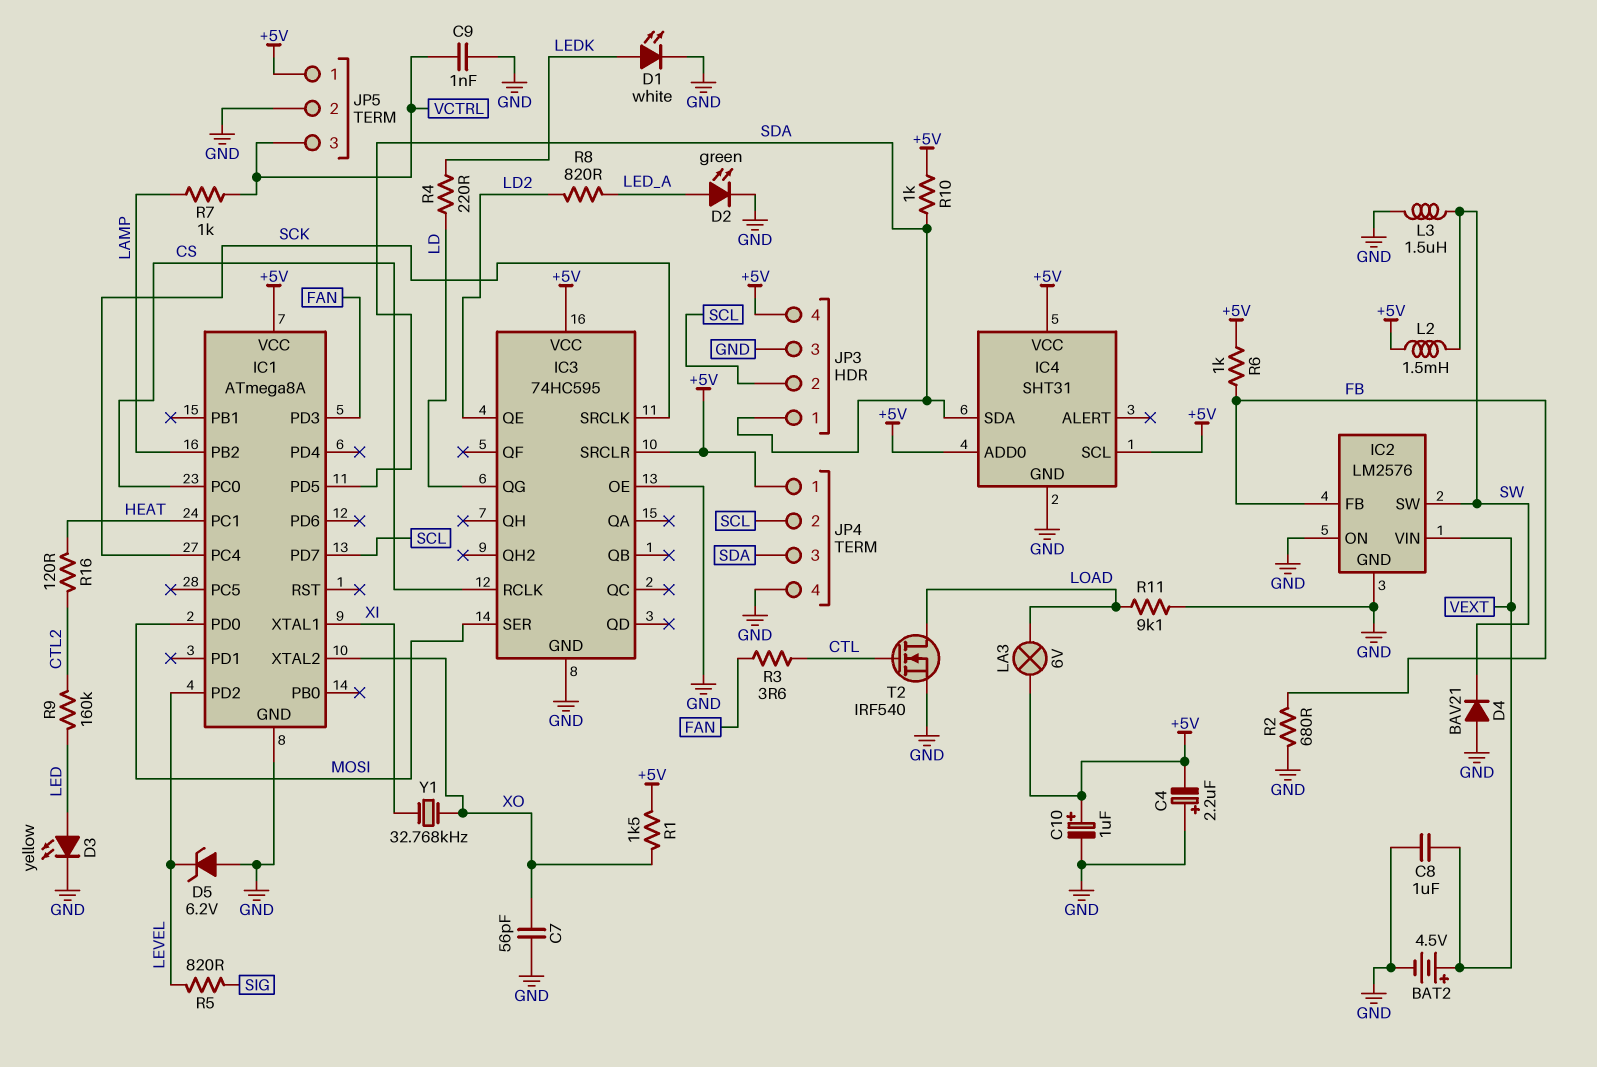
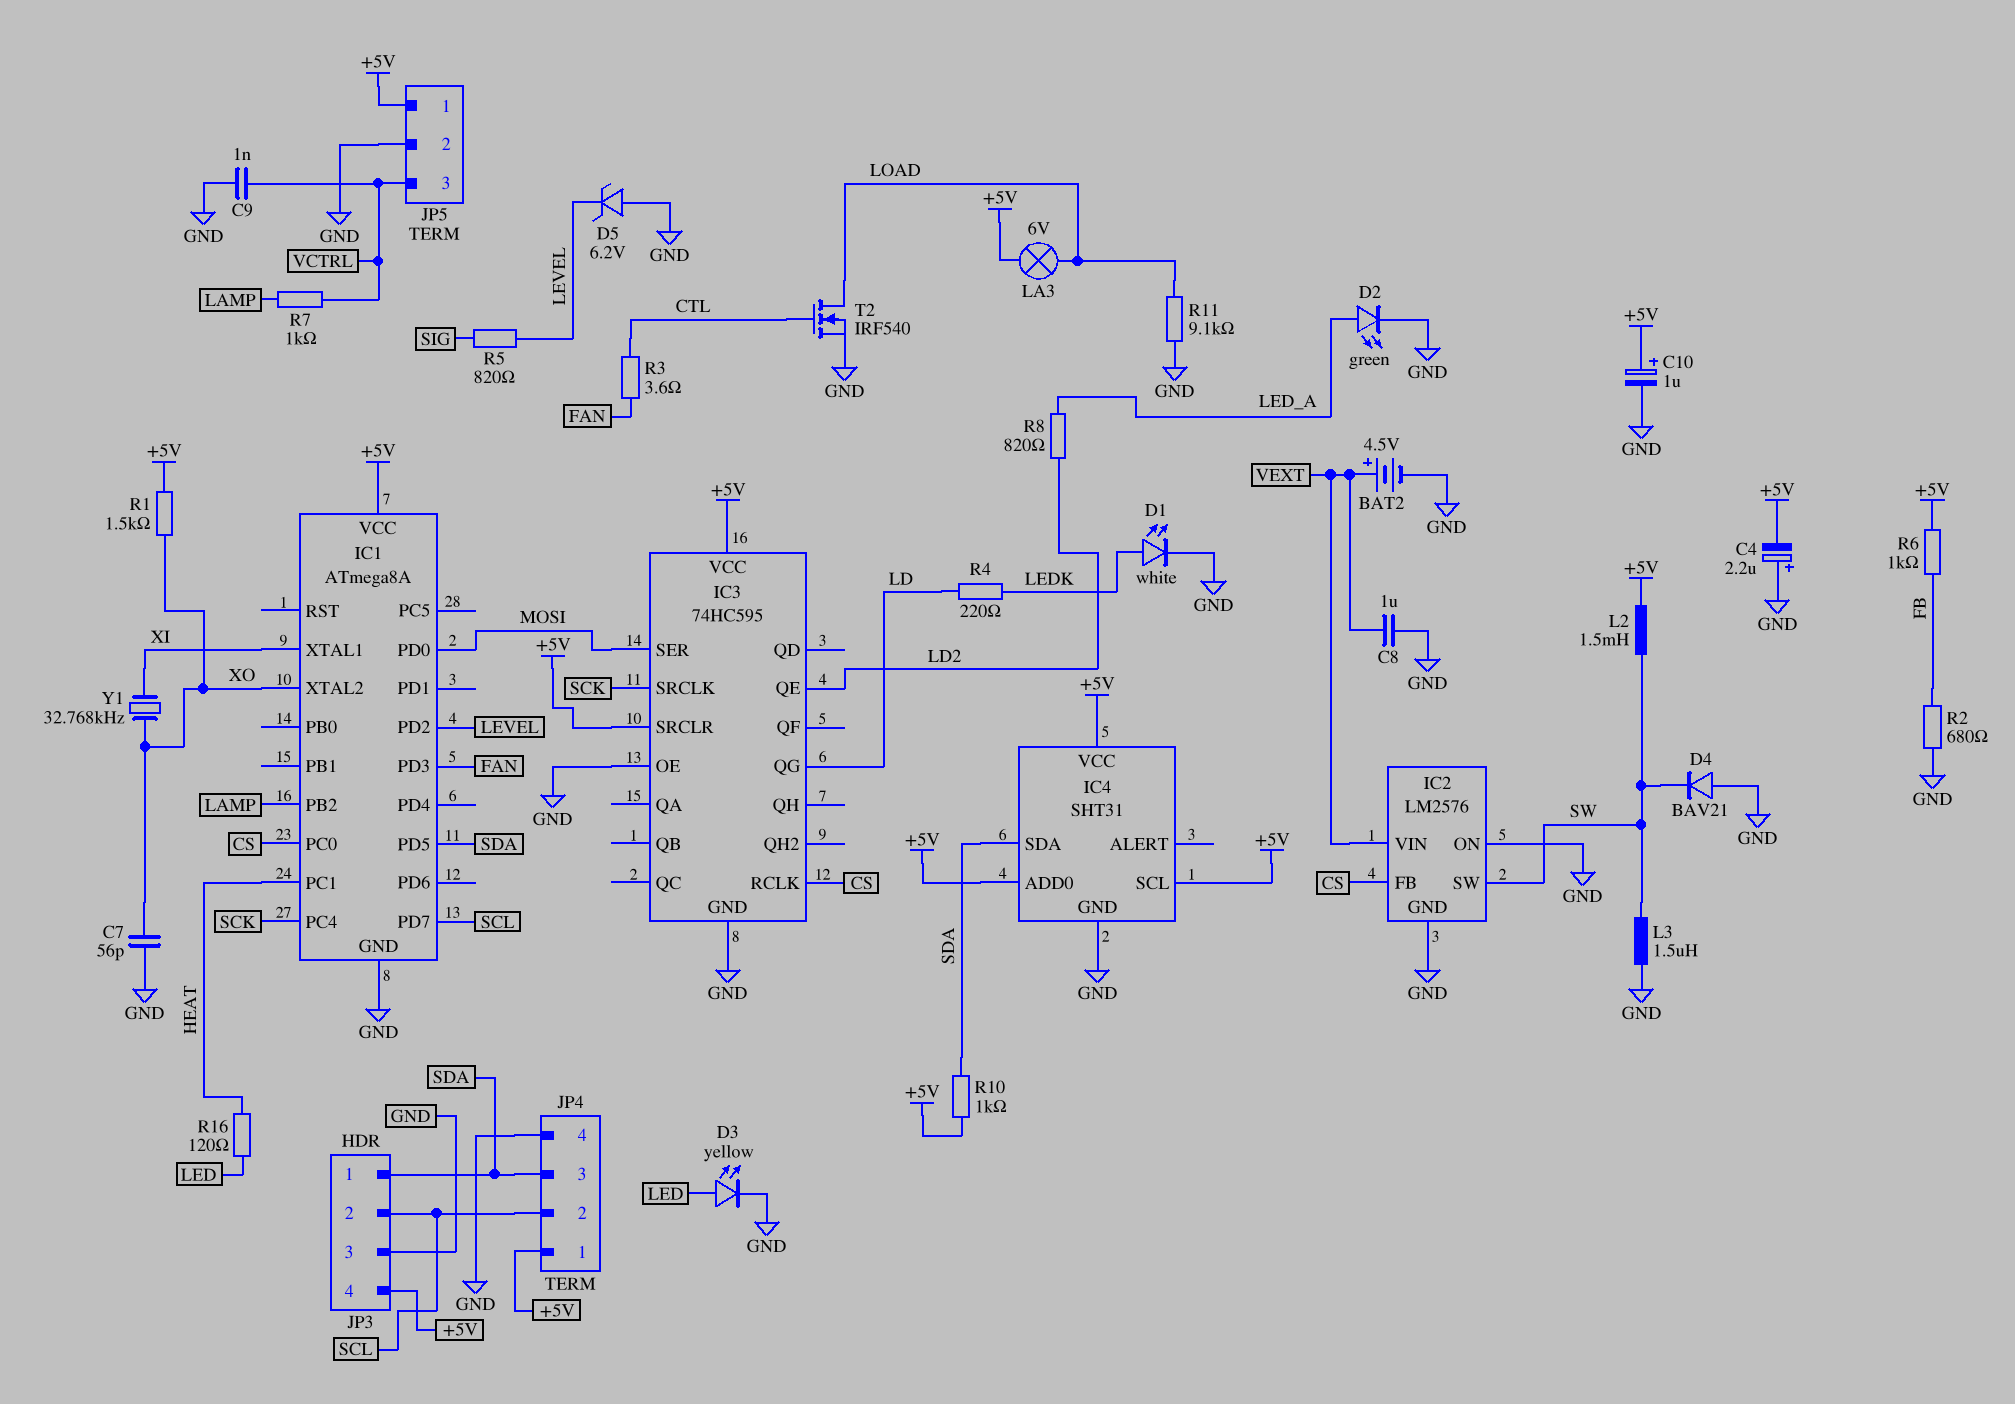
IC2 pin FB: FB -> CS
R9: 160k (CTL2, LED) -> none
R16: 120 (CTL2, HEAT) -> 120 (HEAT, LED)

